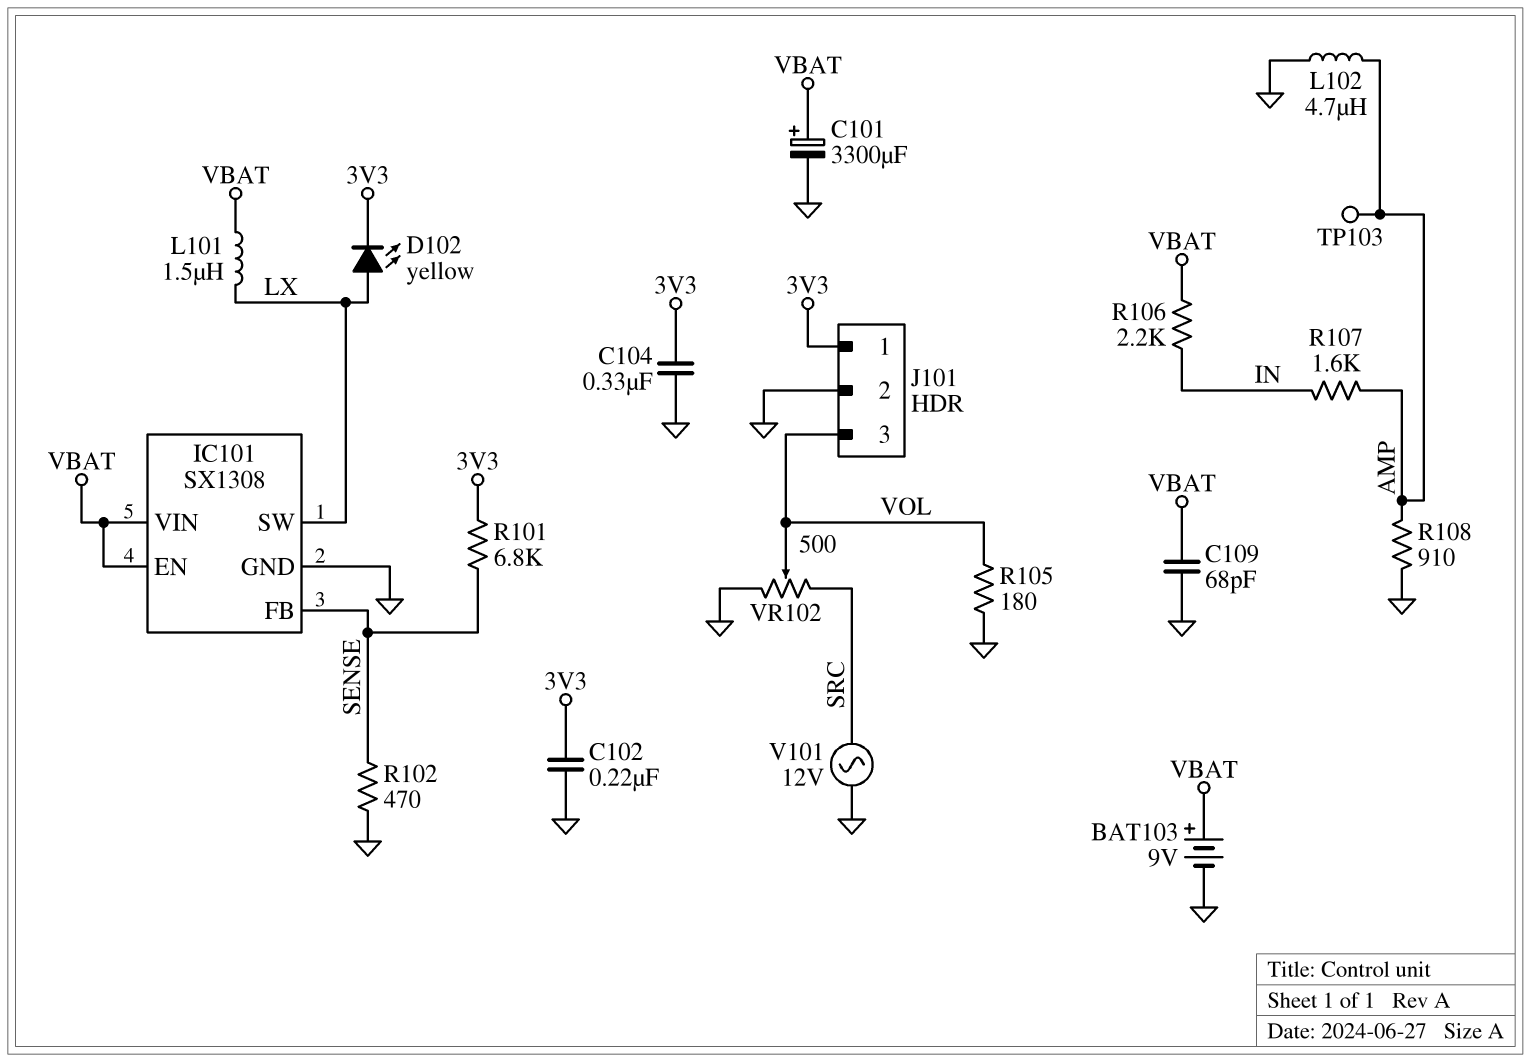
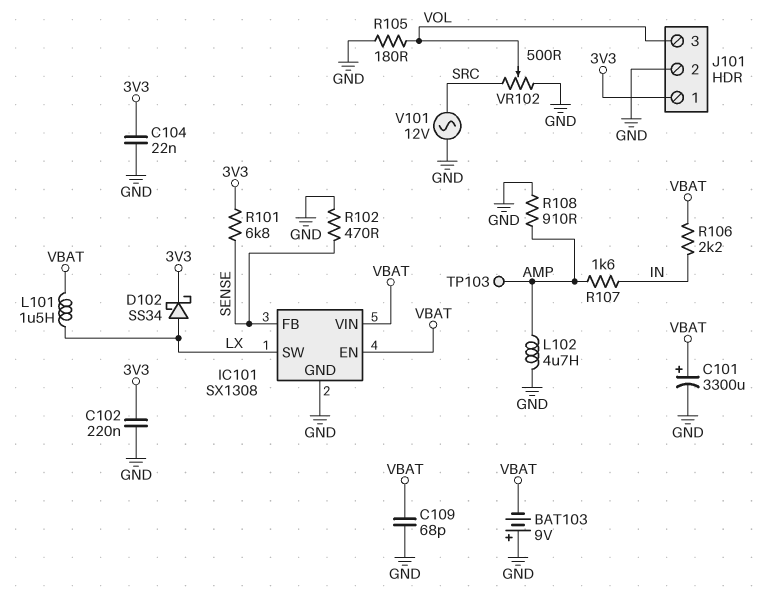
BAT103: 9V (plus VBAT, minus GND) -> 9V (plus GND, minus VBAT)
C104: 330nF (3V3, GND) -> 22nF (3V3, GND)
D102: LED yellow (A LX, K 3V3) -> schottky SS34 (A LX, K 3V3)

